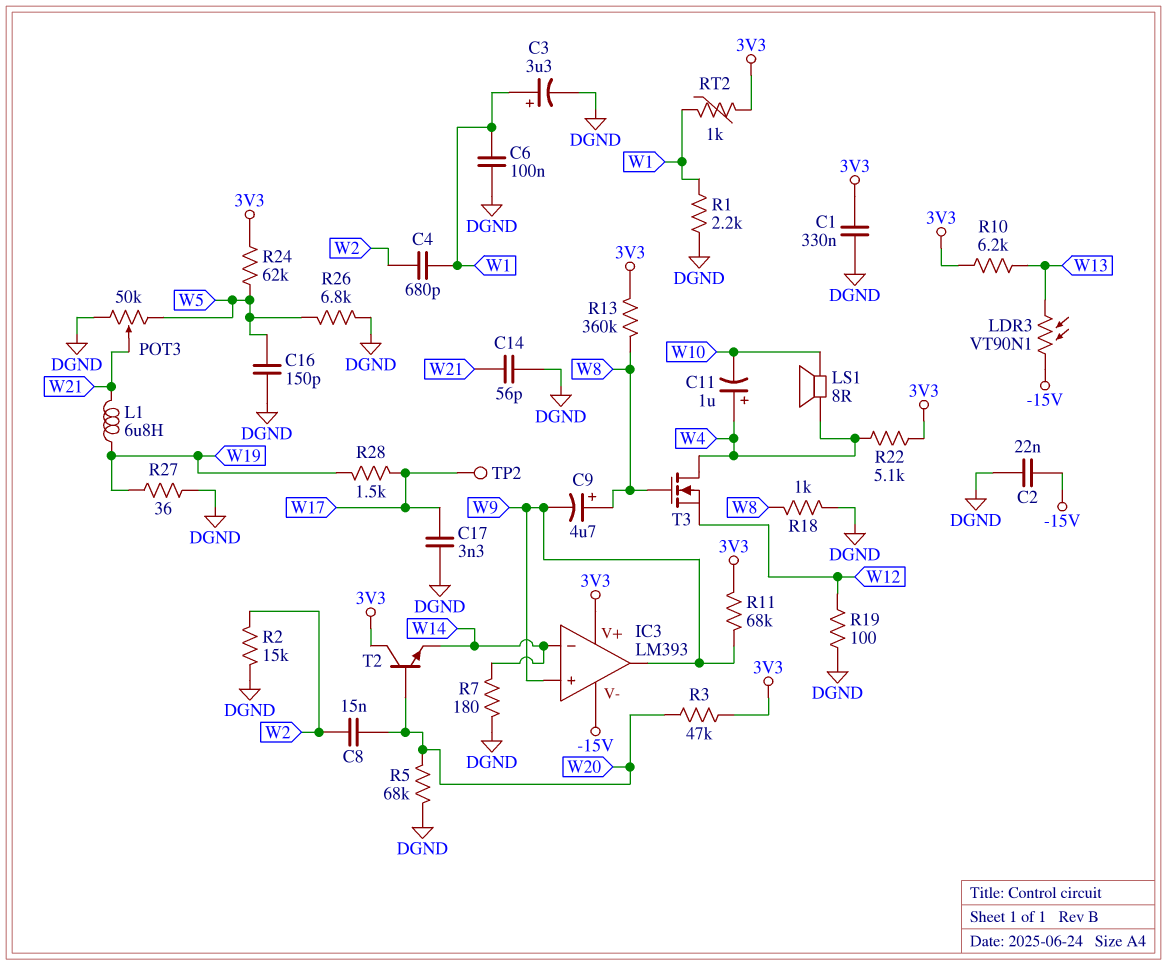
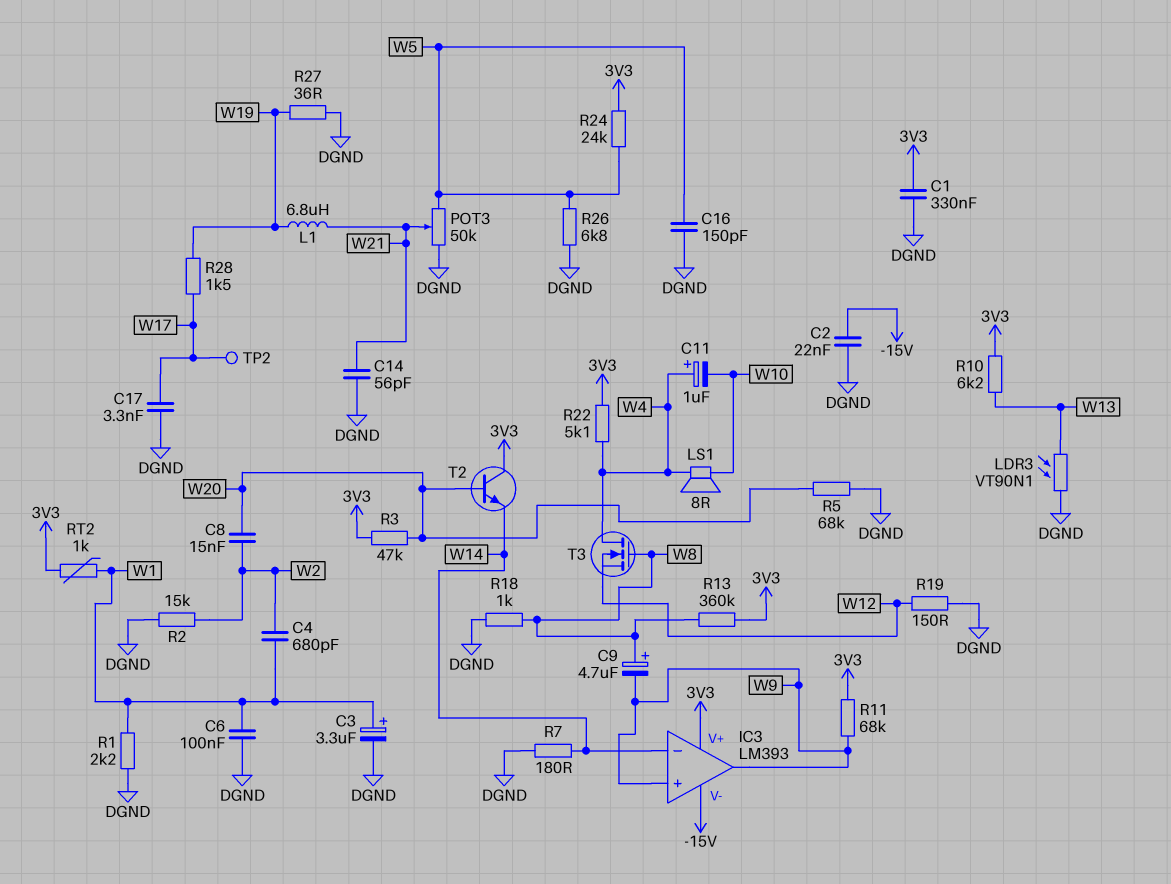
LDR3: VT90N1 (-15V, W13) -> VT90N1 (DGND, W13)
R19: 100 (DGND, W12) -> 150 (DGND, W12)
R24: 62k (3V3, W5) -> 24k (3V3, W5)

